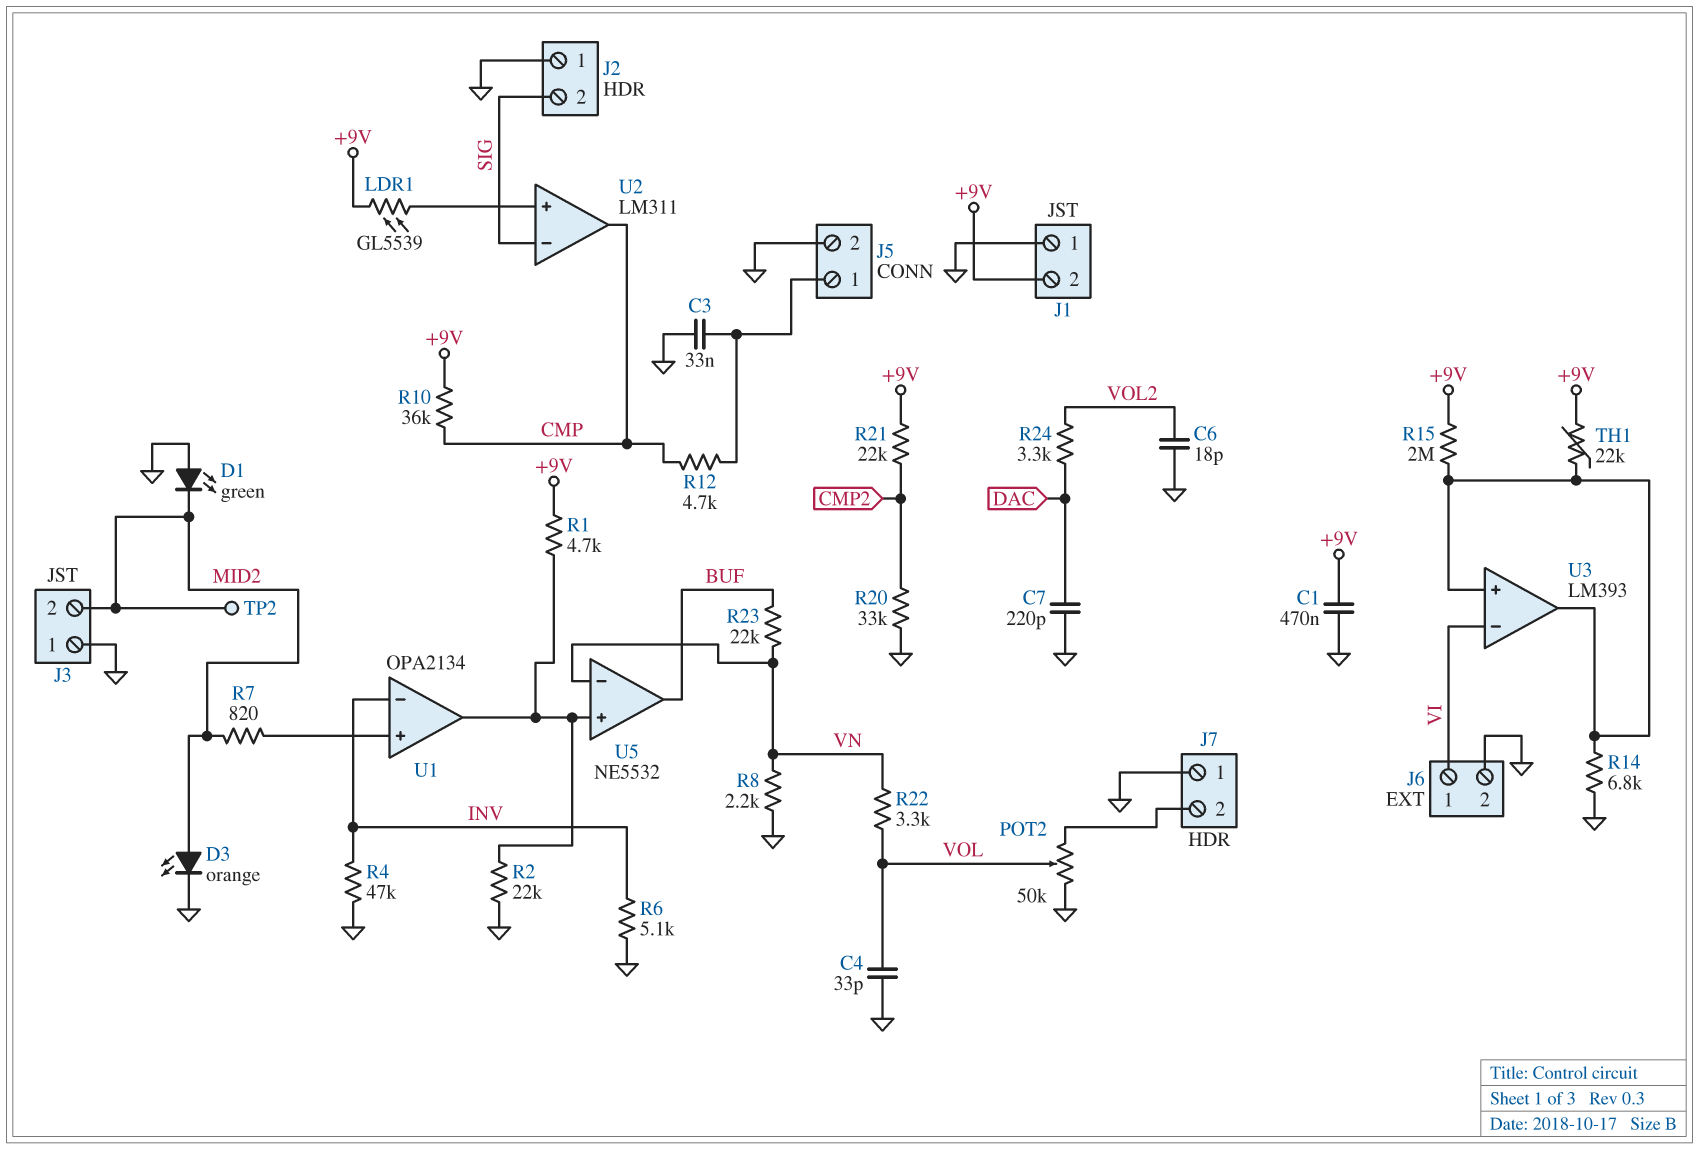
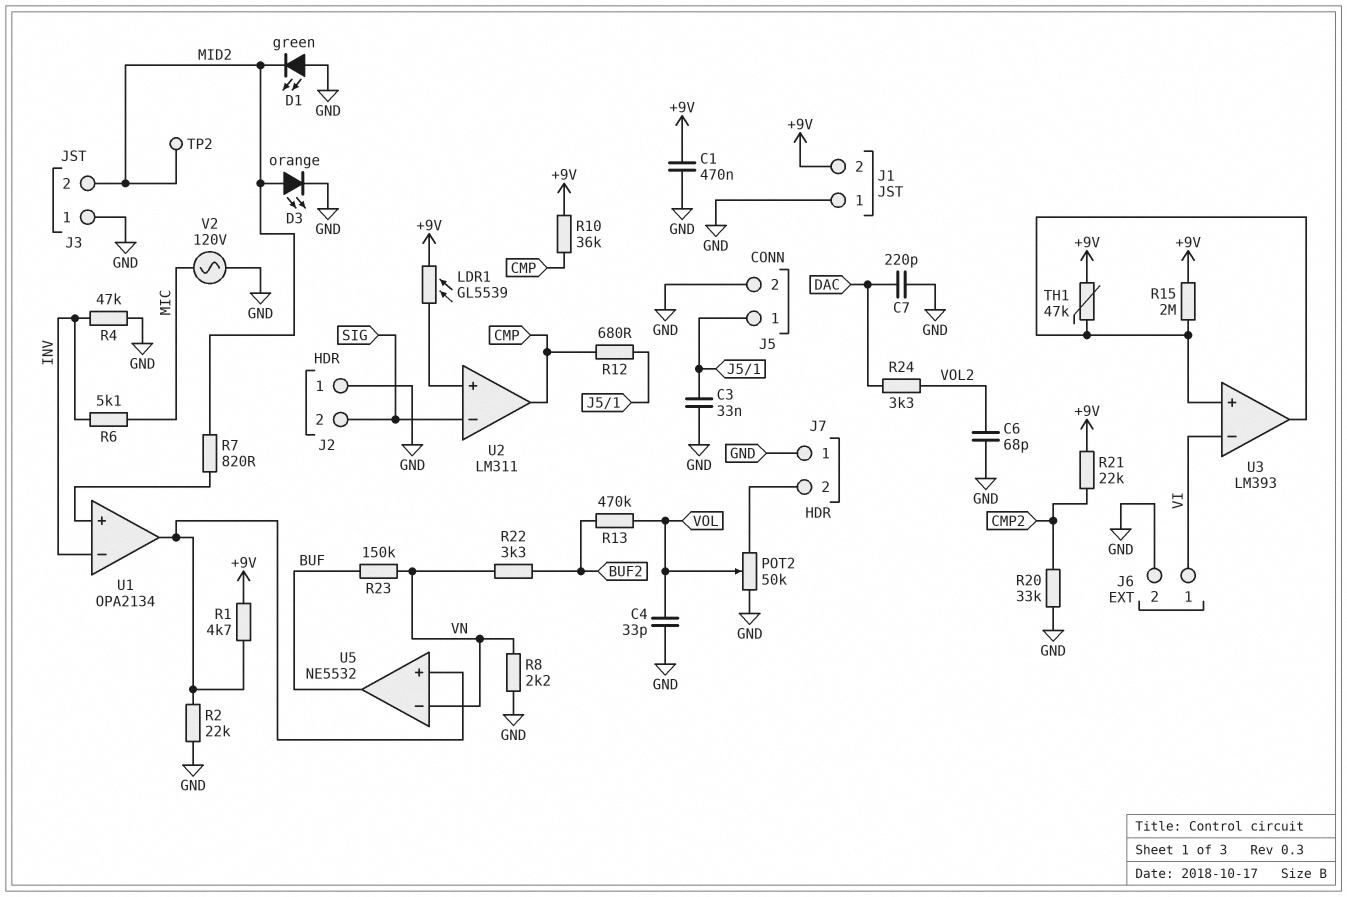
C6: 18pF (GND, VOL2) -> 68pF (GND, VOL2)
R6: 5.1k (GND, INV) -> 5.1k (INV, MIC)
R12: 4.7k (CMP, J5/1) -> 680 (CMP, J5/1)
R13: none -> 470k (BUF2, VOL)
R14: 6.8k (GND, U3/in+) -> none
R22: 3.3k (VN, VOL) -> 3.3k (BUF2, VN)
R23: 22k (BUF, VN) -> 150k (BUF, VN)
TH1: 22k (+9V, U3/in+) -> 47k (+9V, U3/in+)
V2: none -> AC 120V (GND, MIC)

